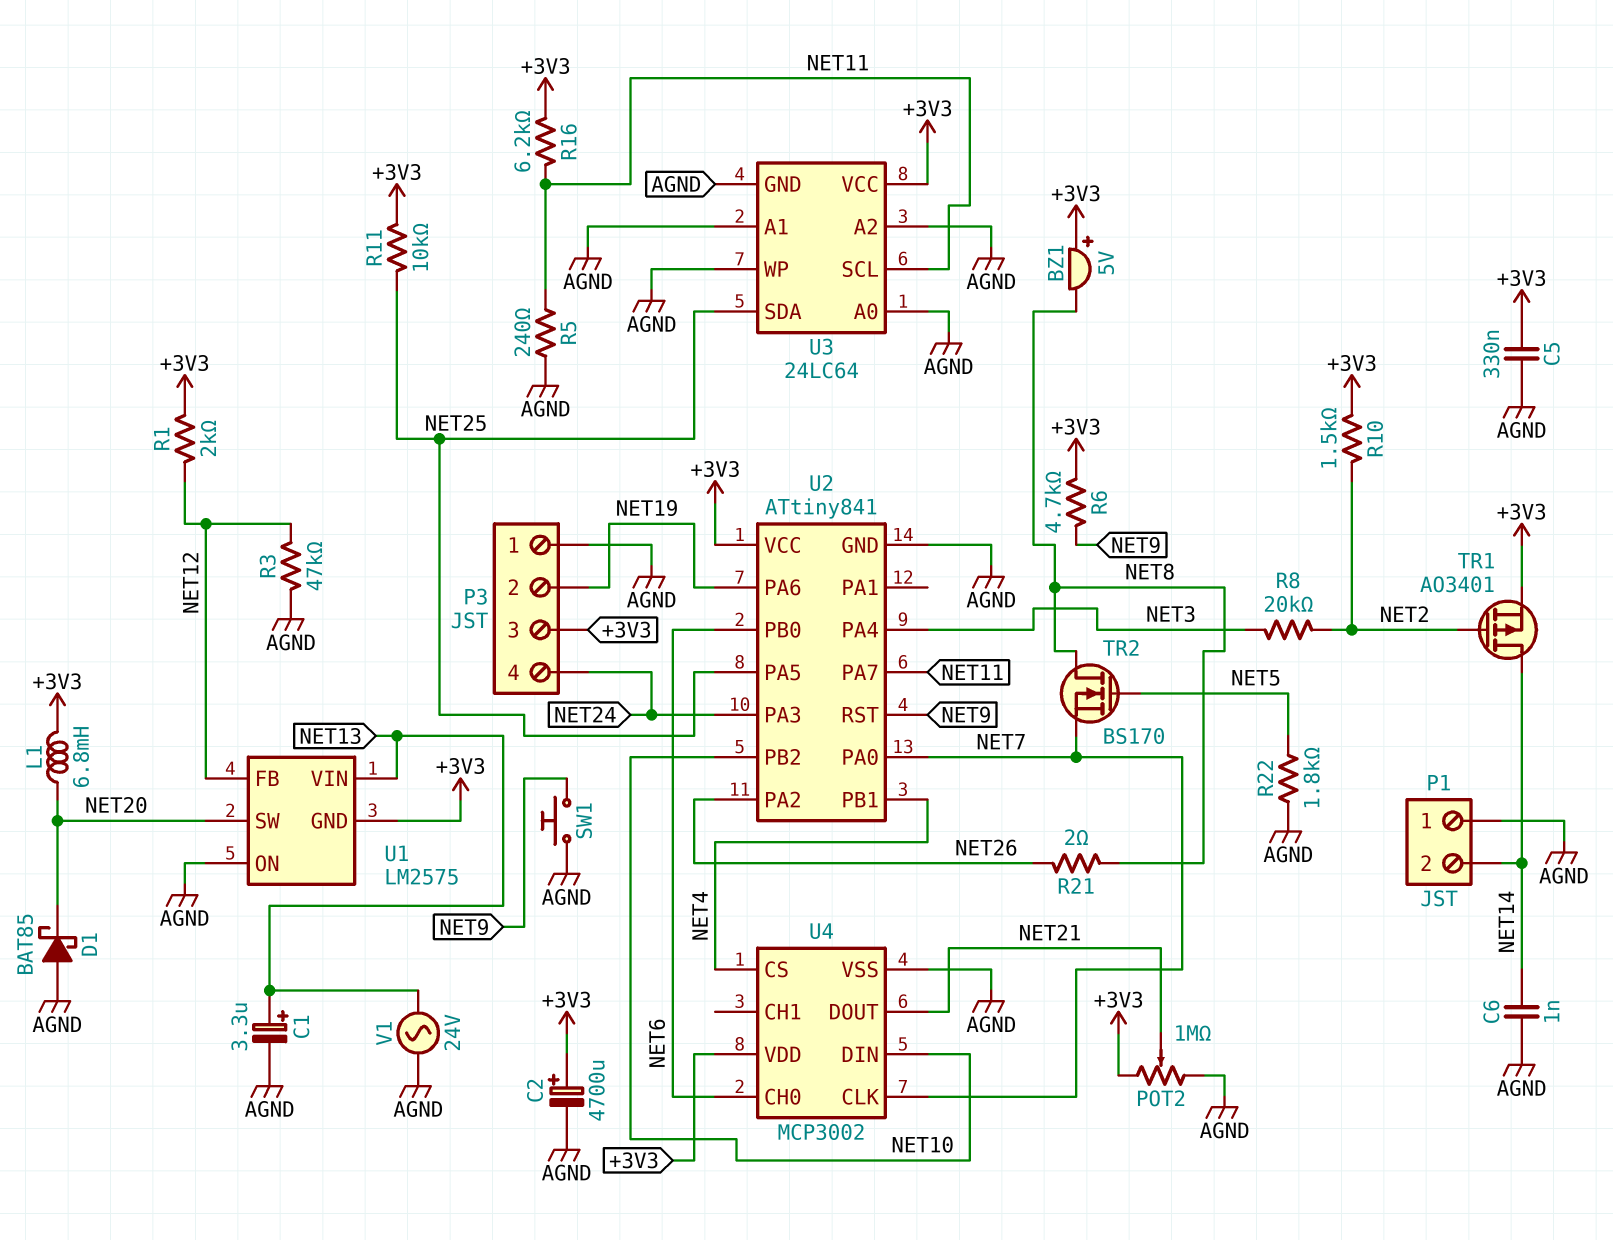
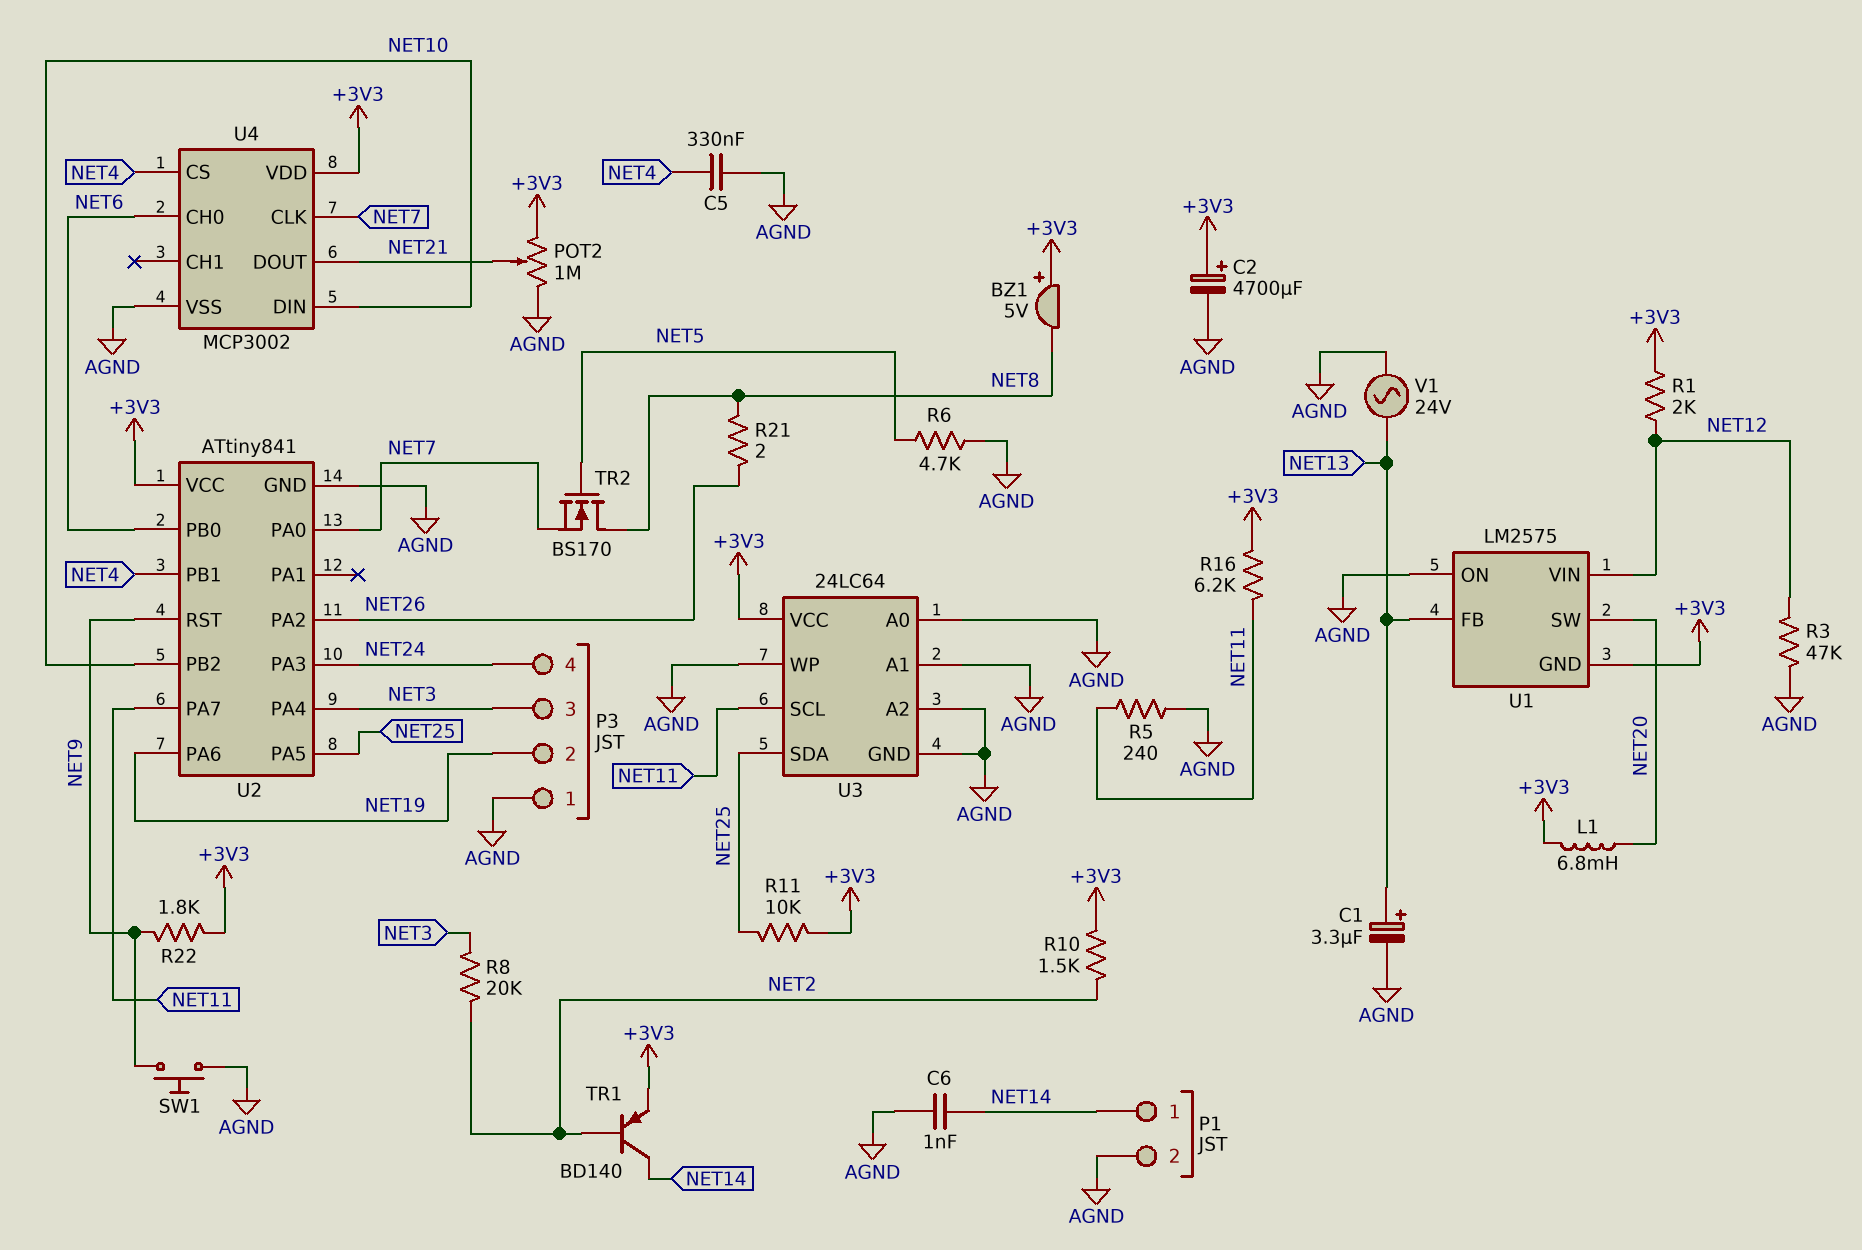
C5: 330nF (+3V3, AGND) -> 330nF (AGND, NET4)
D1: schottky BAT85 (A AGND, K NET20) -> none
P1 pin 1: AGND -> NET14
P1 pin 2: NET14 -> AGND
P3 pin 3: +3V3 -> NET3
R6: 4.7k (+3V3, NET9) -> 4.7k (AGND, NET5)
R22: 1.8k (AGND, NET5) -> 1.8k (+3V3, NET9)
TR1: PMOS AO3401 (G NET2, D NET14, S +3V3) -> PNP BD140 (B NET2, C NET14, E +3V3)
U1 pin FB: NET12 -> NET13
U1 pin VIN: NET13 -> NET12

